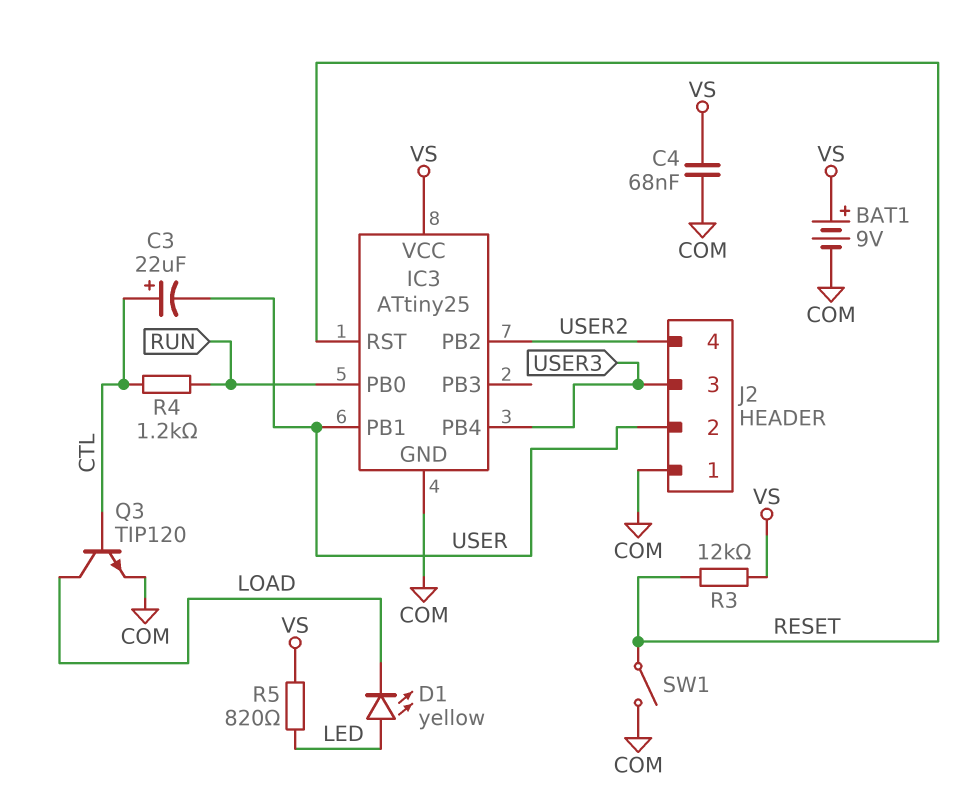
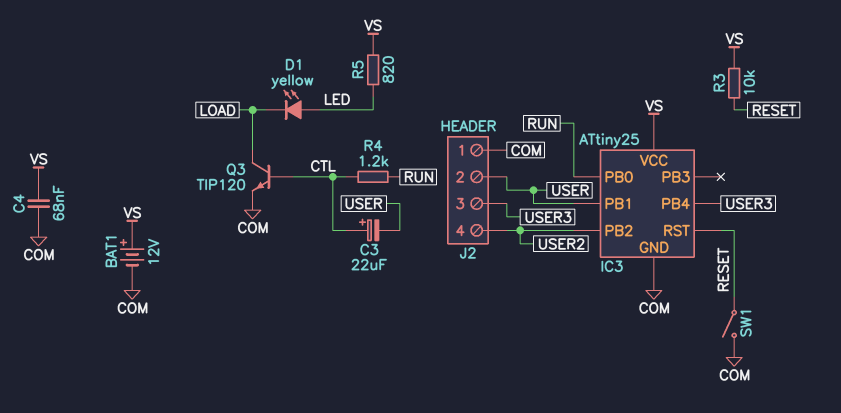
BAT1: 9V (plus VS, minus COM) -> 12V (plus VS, minus COM)
R3: 12k (RESET, VS) -> 10k (RESET, VS)

